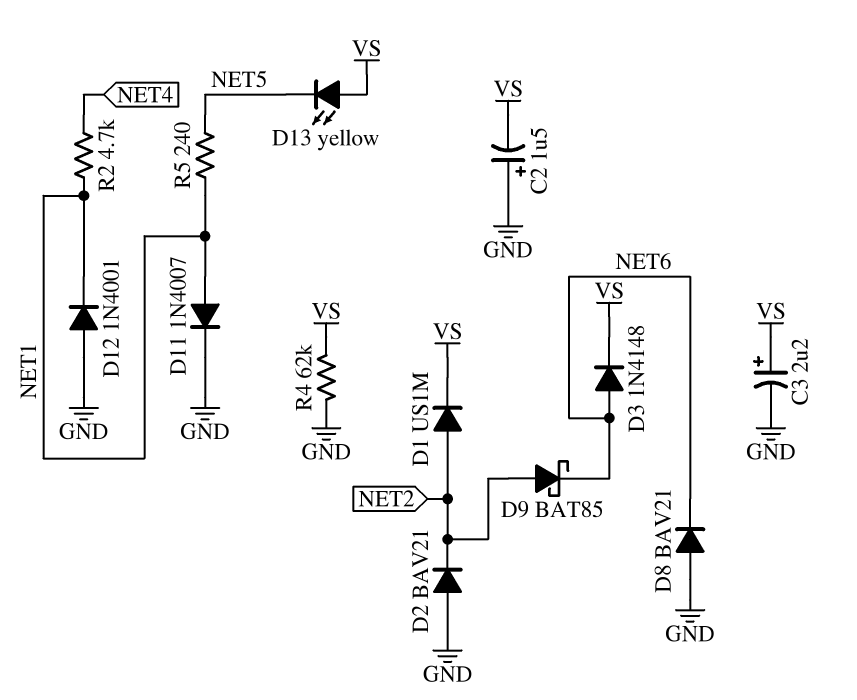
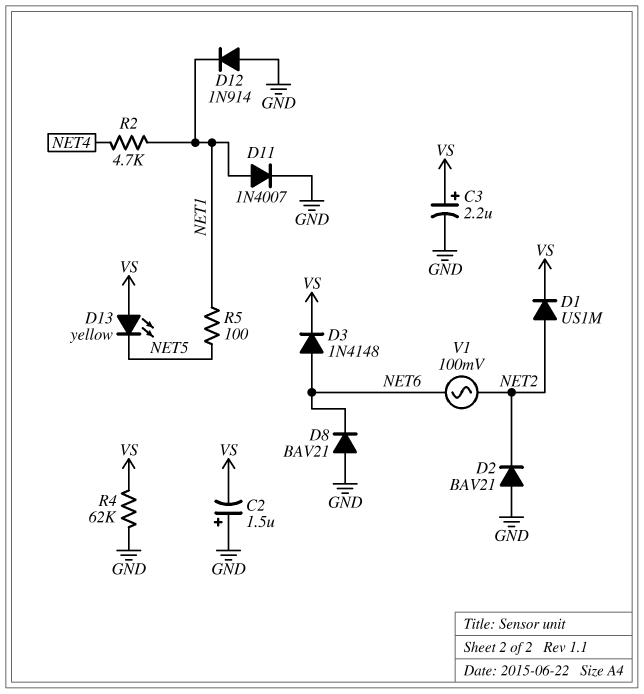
D9: schottky BAT85 (A NET2, K NET6) -> none
D12: diode 1N4001 (A GND, K NET1) -> diode 1N914 (A GND, K NET1)
R5: 240 (NET1, NET5) -> 100 (NET1, NET5)
V1: none -> AC 100mV (NET2, NET6)

